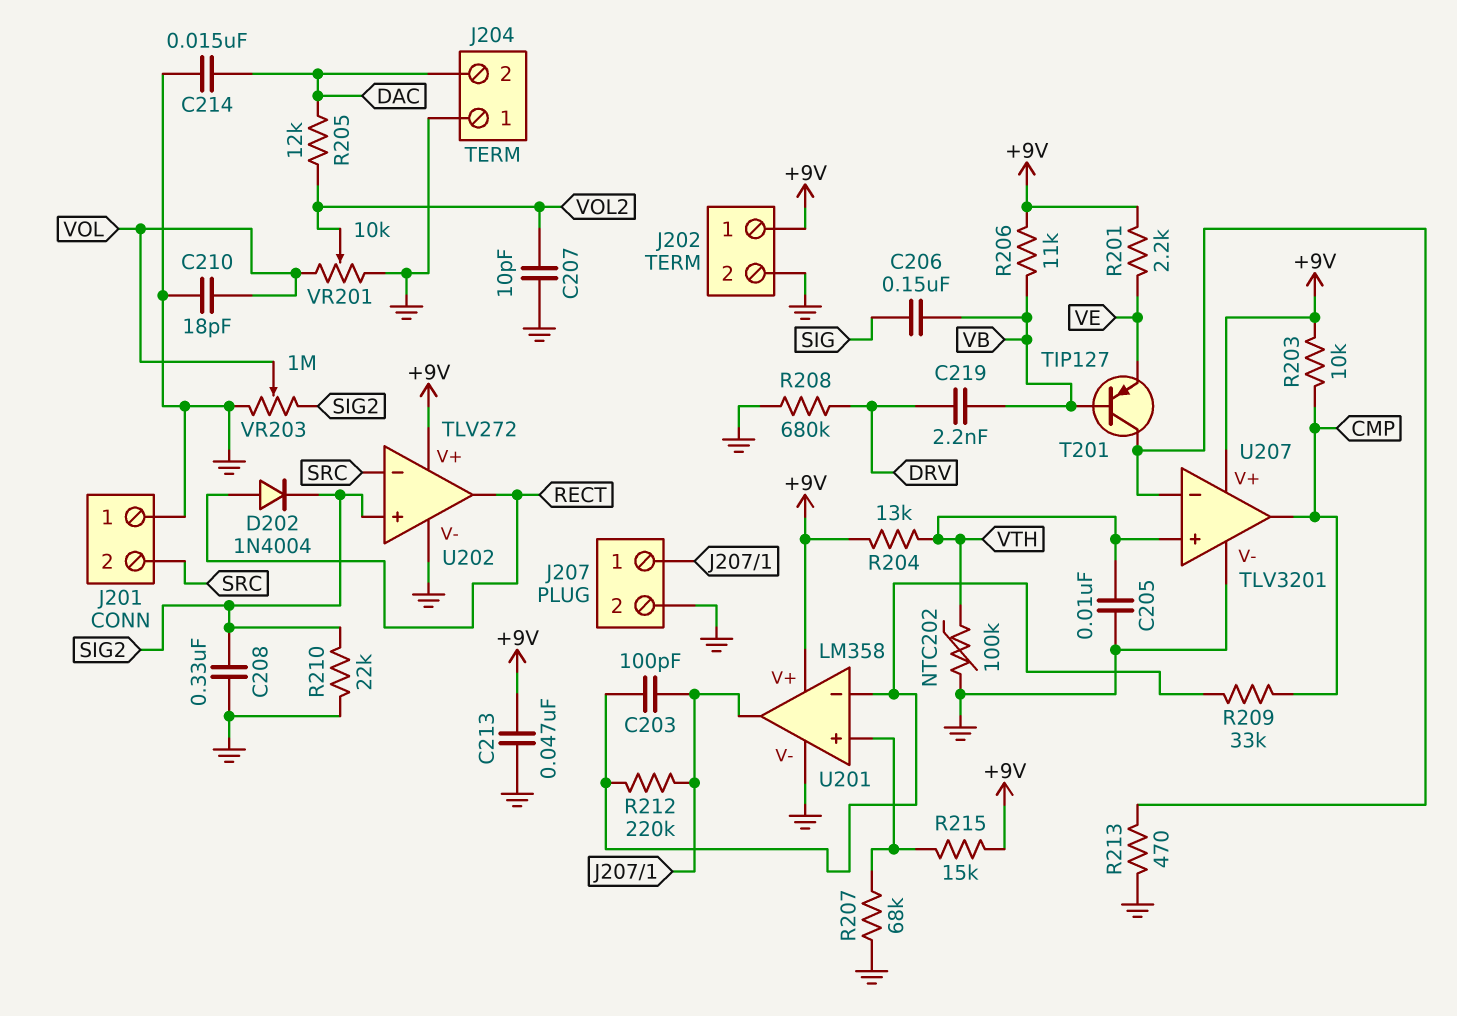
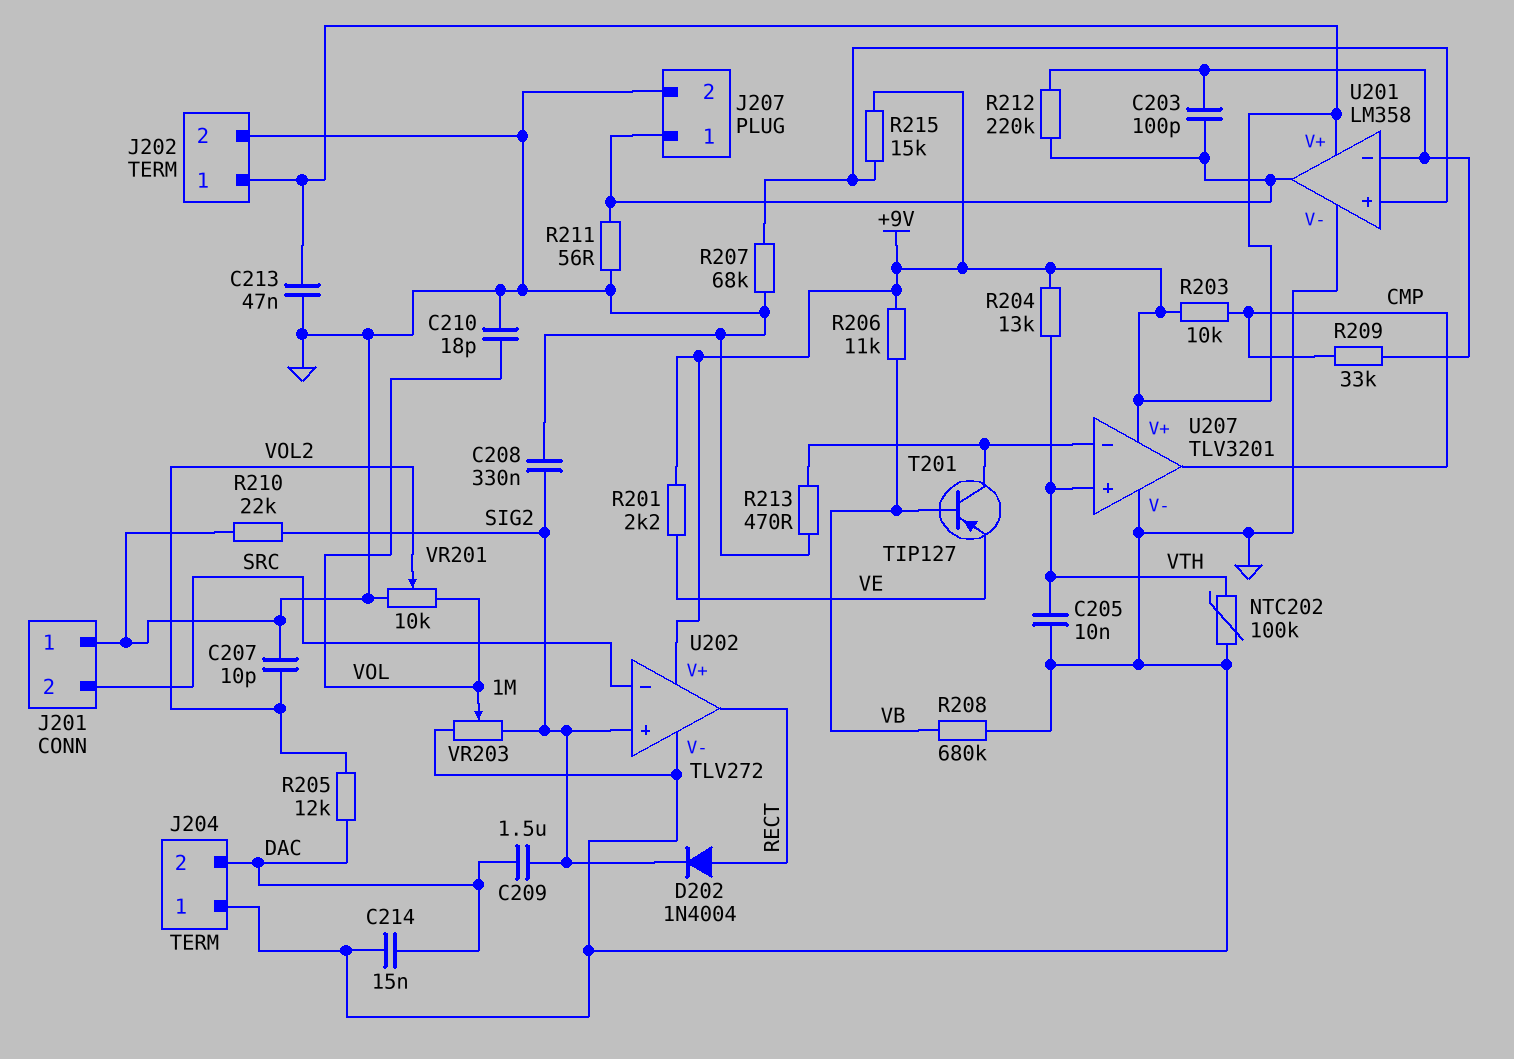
C206: 150nF (SIG, VB) -> none
C209: none -> 1.5uF (DAC, SIG2)
C219: 2.2nF (DRV, VB) -> none
R208: 680k (DRV, GND) -> 680k (GND, VB)
R211: none -> 56 (GND, J207/1)

